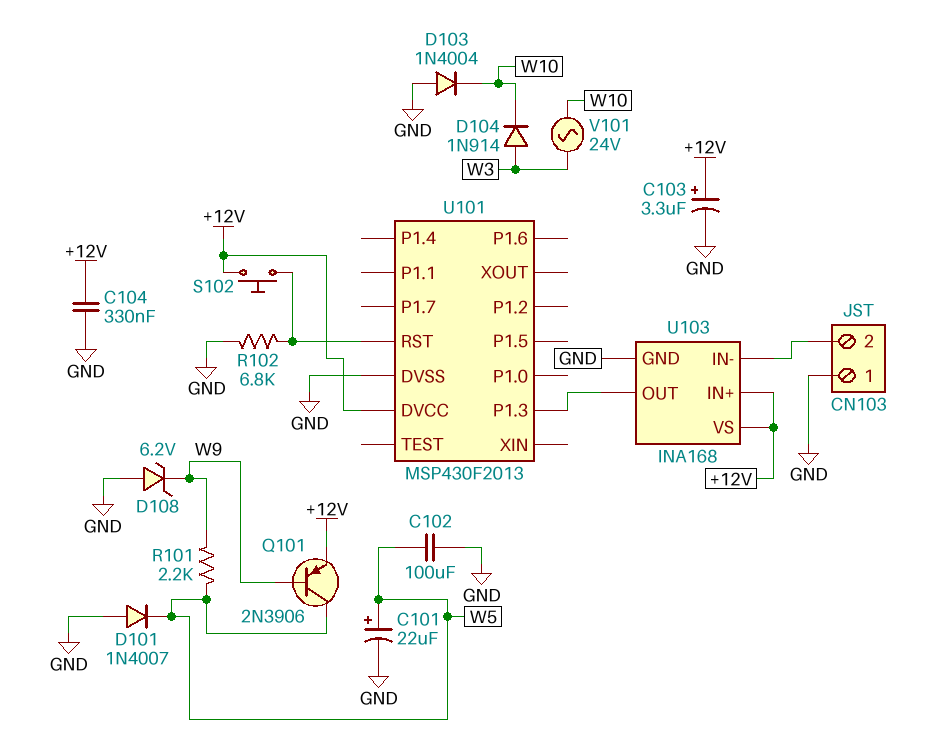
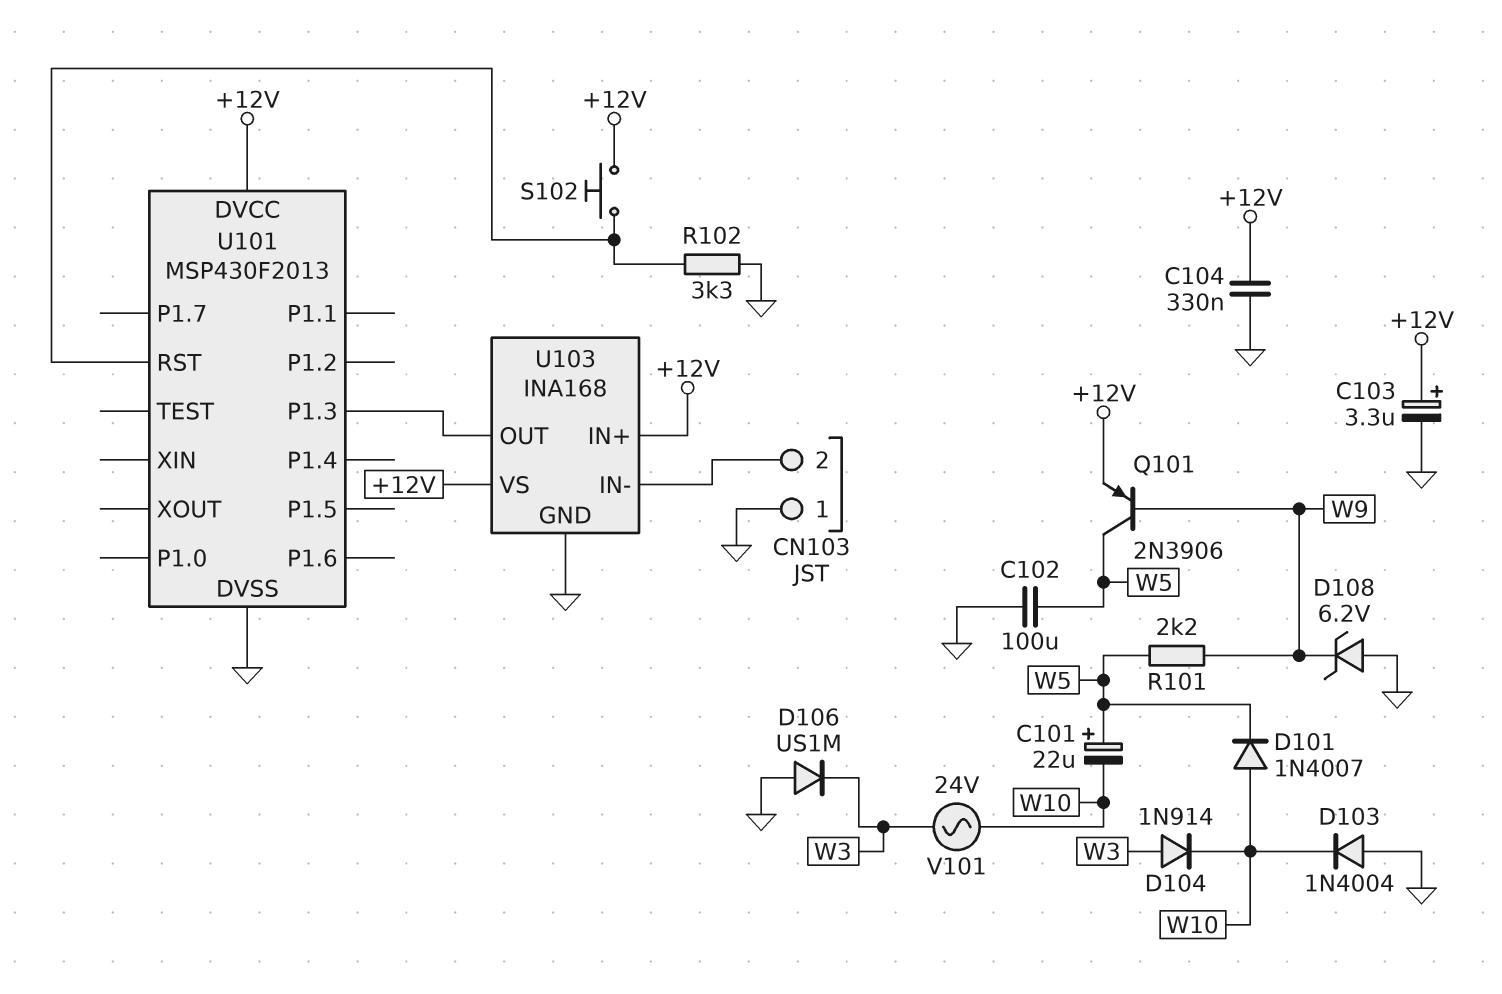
C101: 22uF (plus W5, minus GND) -> 22uF (plus W5, minus W10)
D101: diode 1N4007 (A GND, K W5) -> diode 1N4007 (A W10, K W5)
D106: none -> diode US1M (A GND, K W3)
R102: 6.8k (GND, U101/RST) -> 3.3k (GND, U101/RST)

